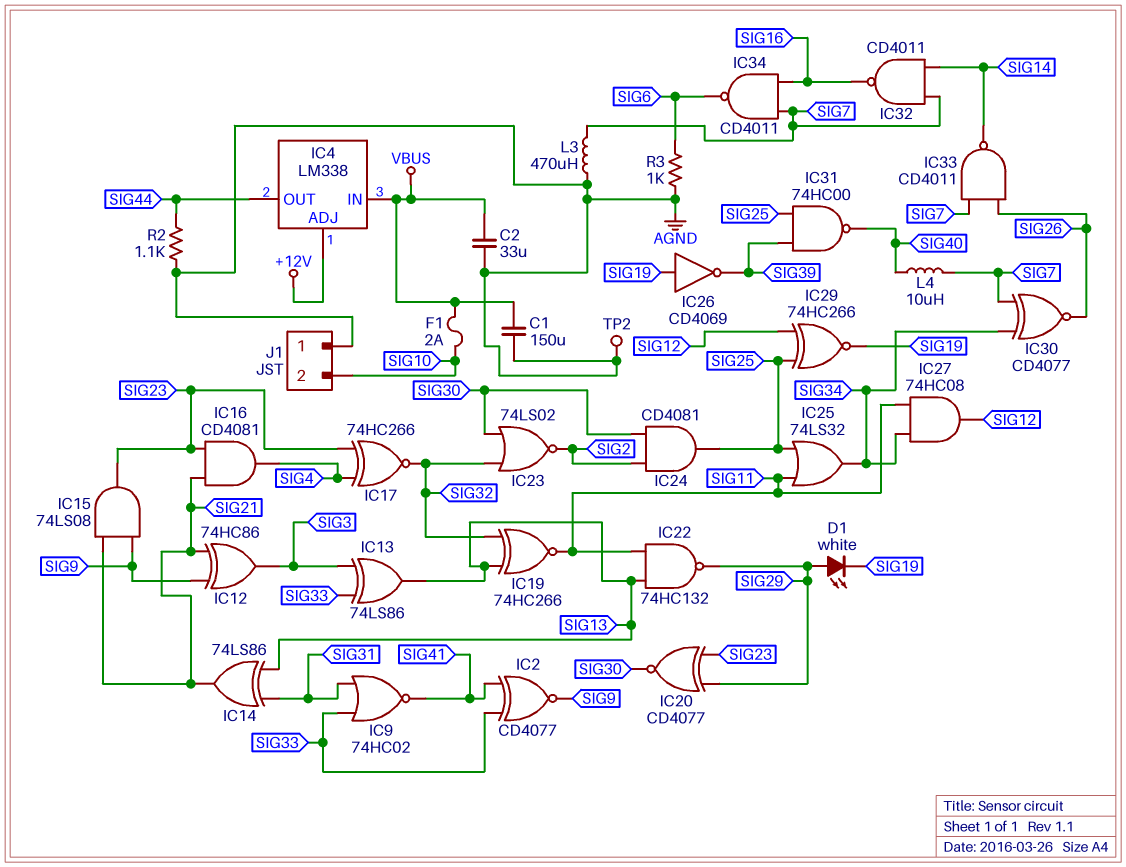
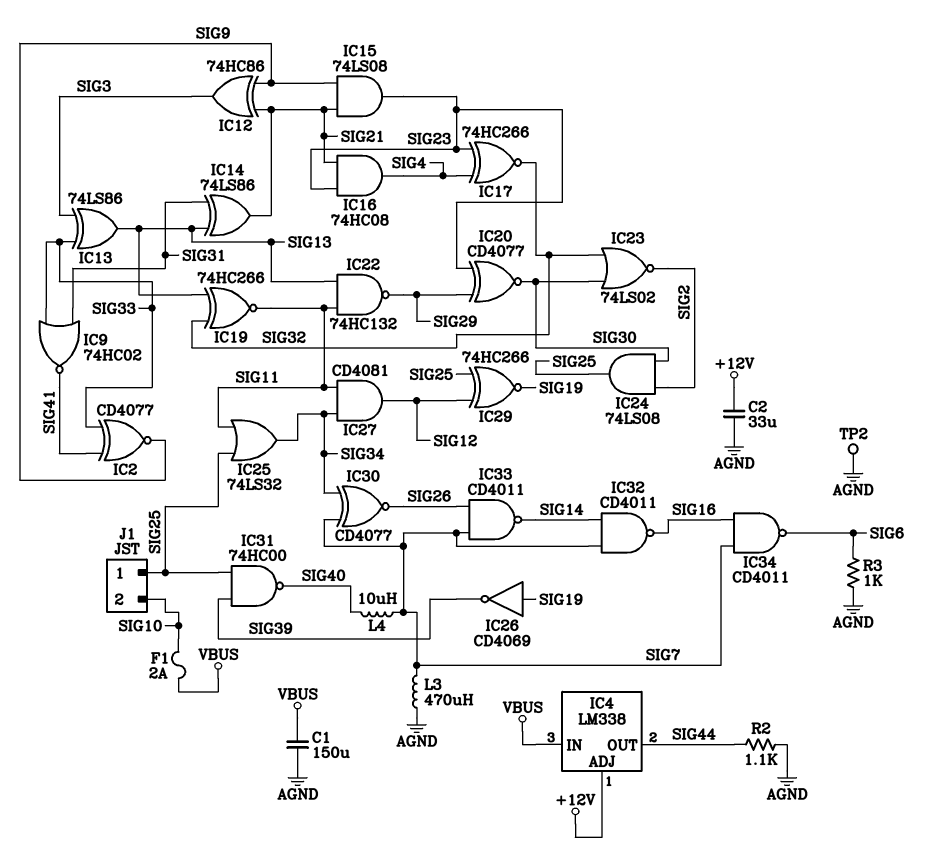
C2: 33uF (AGND, VBUS) -> 33uF (+12V, AGND)
D1: LED white (A SIG29, K SIG19) -> none
IC16: AND CD4081 (in SIG21, in SIG23, out SIG4) -> AND 74HC08 (in SIG21, in SIG23, out SIG4)
IC24: AND CD4081 (in SIG2, in SIG30, out SIG25) -> AND 74LS08 (in SIG2, in SIG30, out SIG25)
IC27: AND 74HC08 (in SIG11, in SIG34, out SIG12) -> AND CD4081 (in SIG11, in SIG34, out SIG12)
J1 pin 1: AGND -> SIG25

